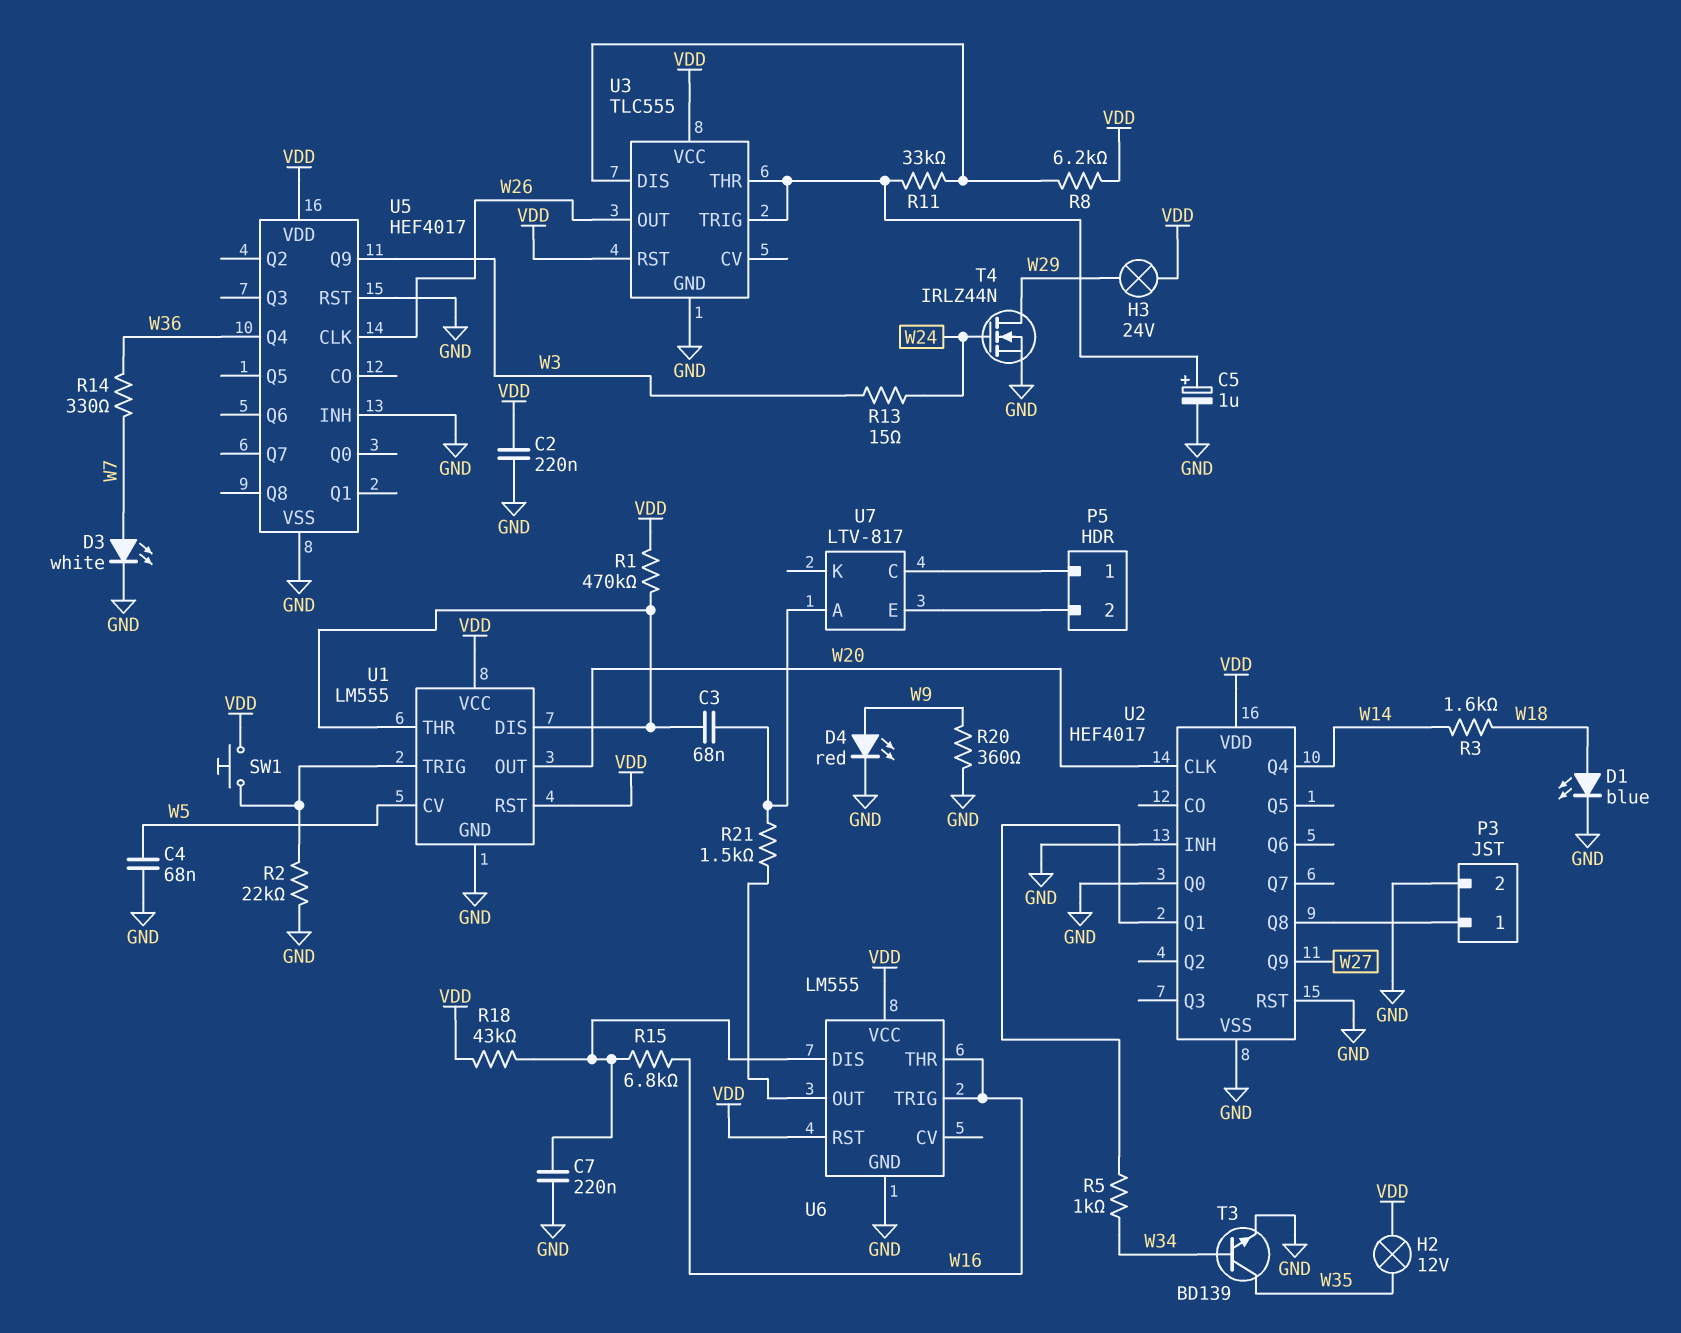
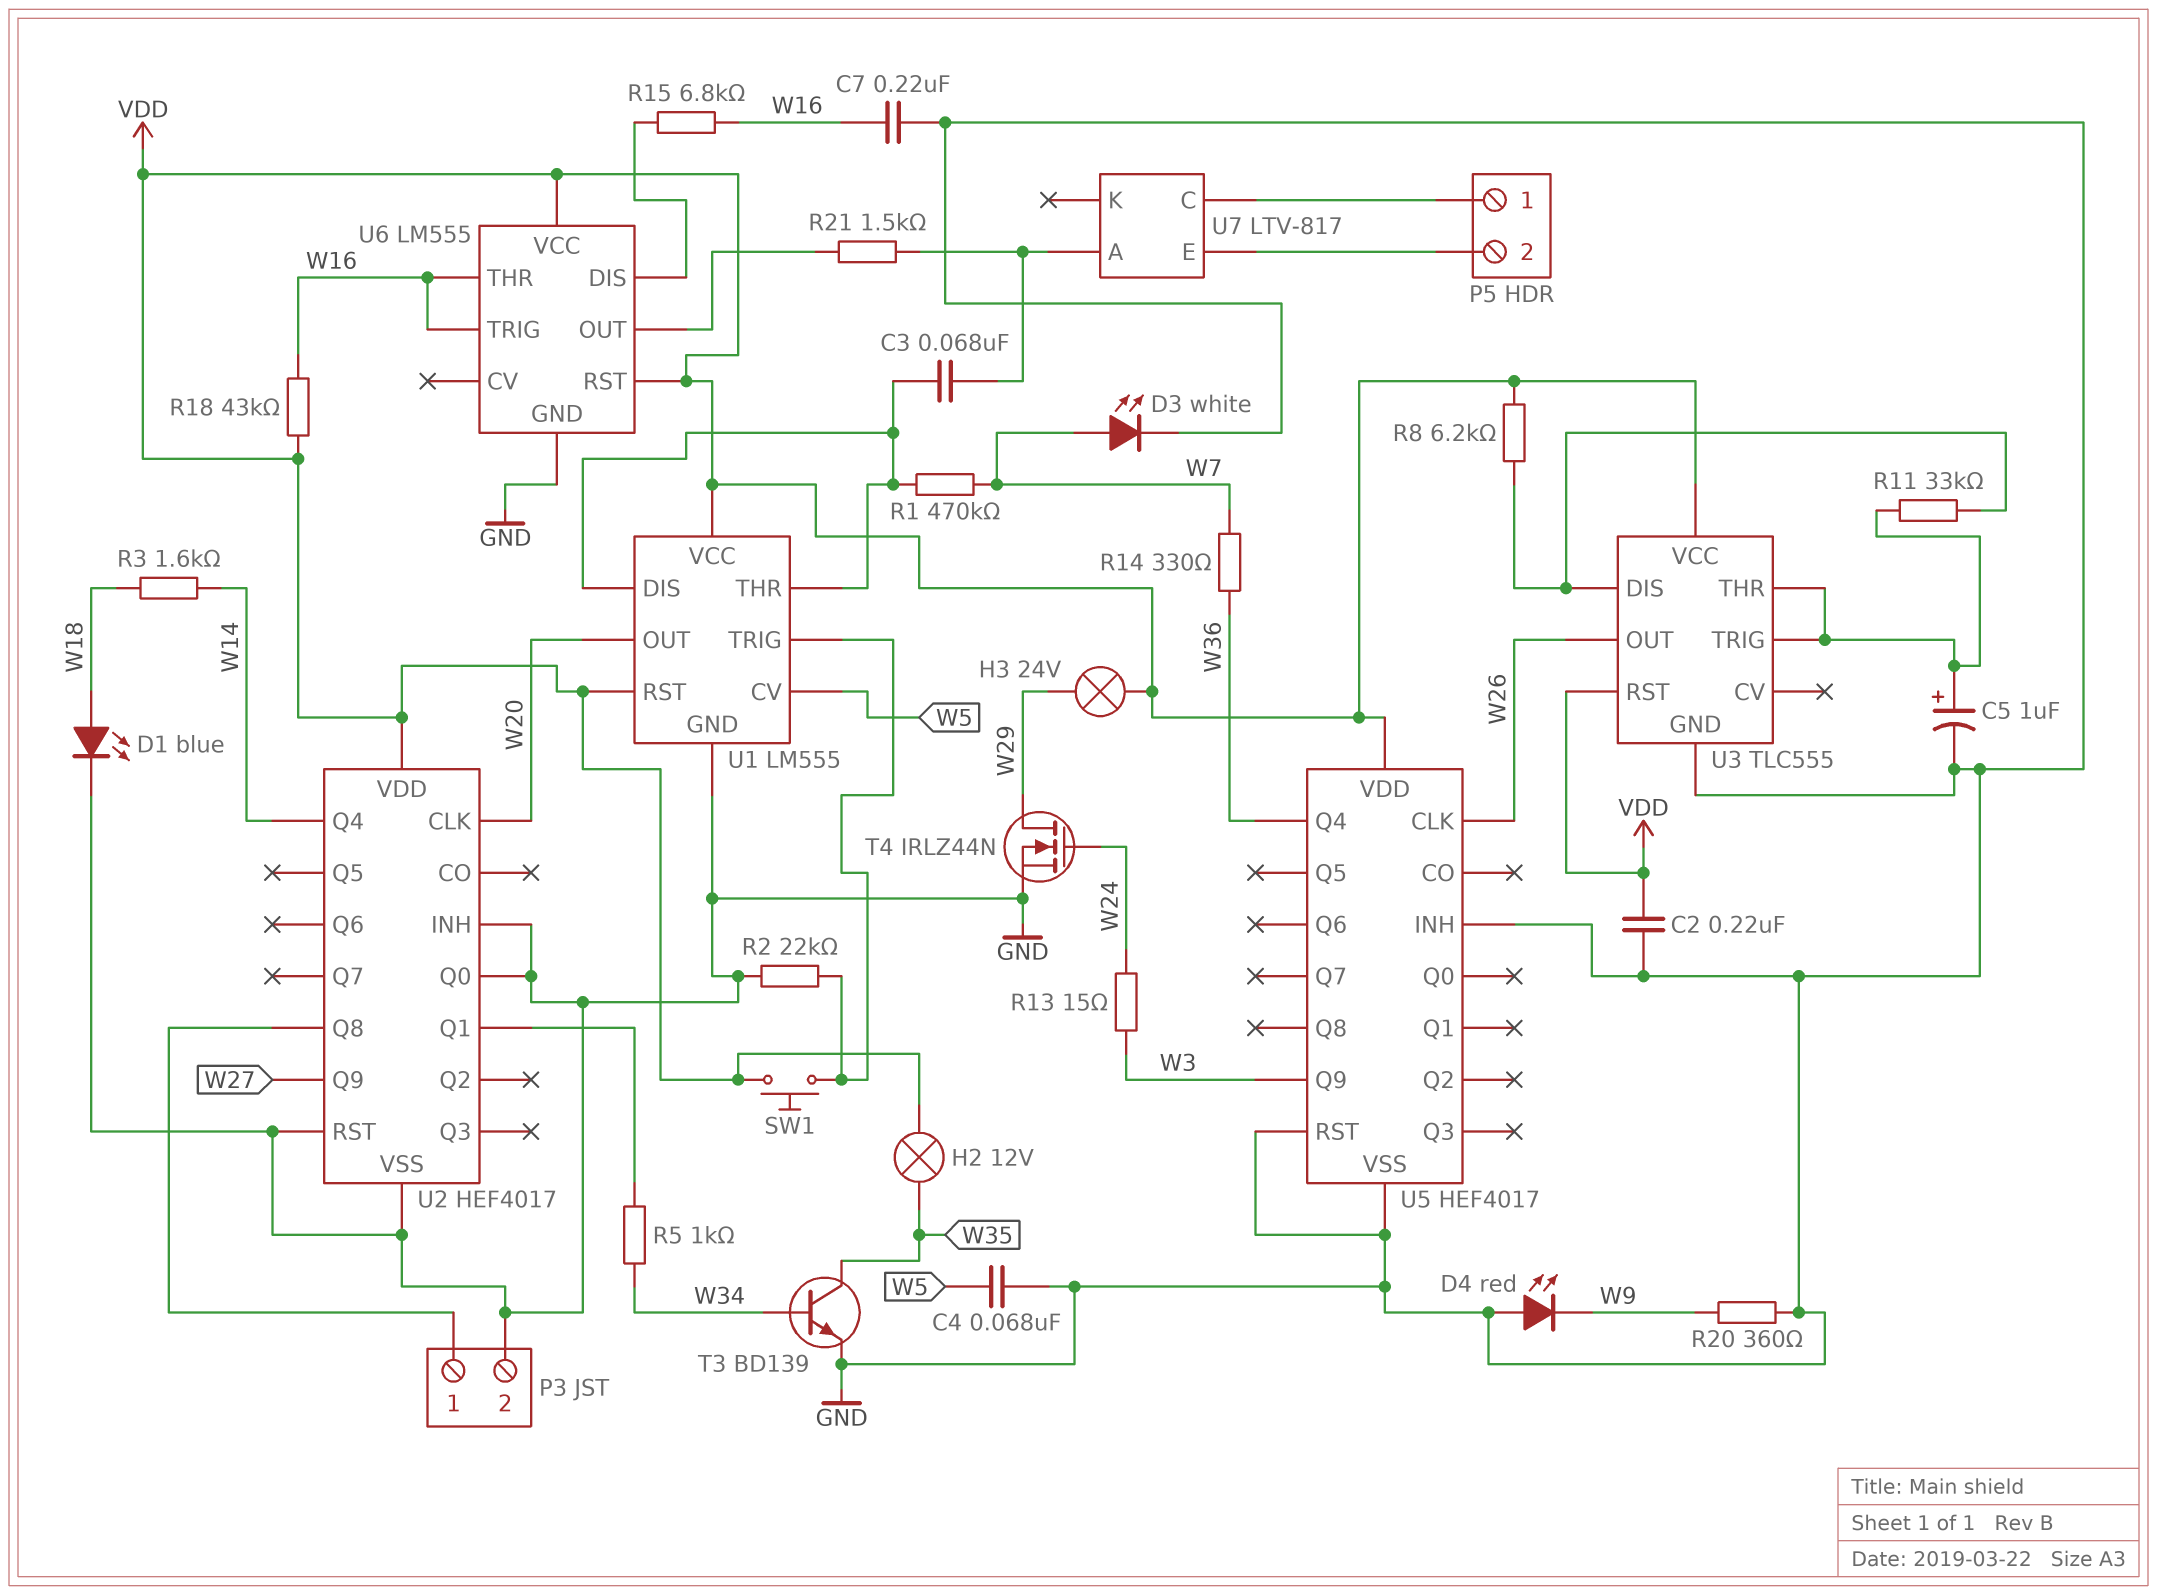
C7: 220nF (GND, U6/DIS) -> 220nF (GND, W16)
D4: LED red (A W9, K GND) -> LED red (A GND, K W9)
R1: 470k (U1/DIS, VDD) -> 470k (U1/DIS, W7)
R18: 43k (U6/DIS, VDD) -> 43k (VDD, W16)

